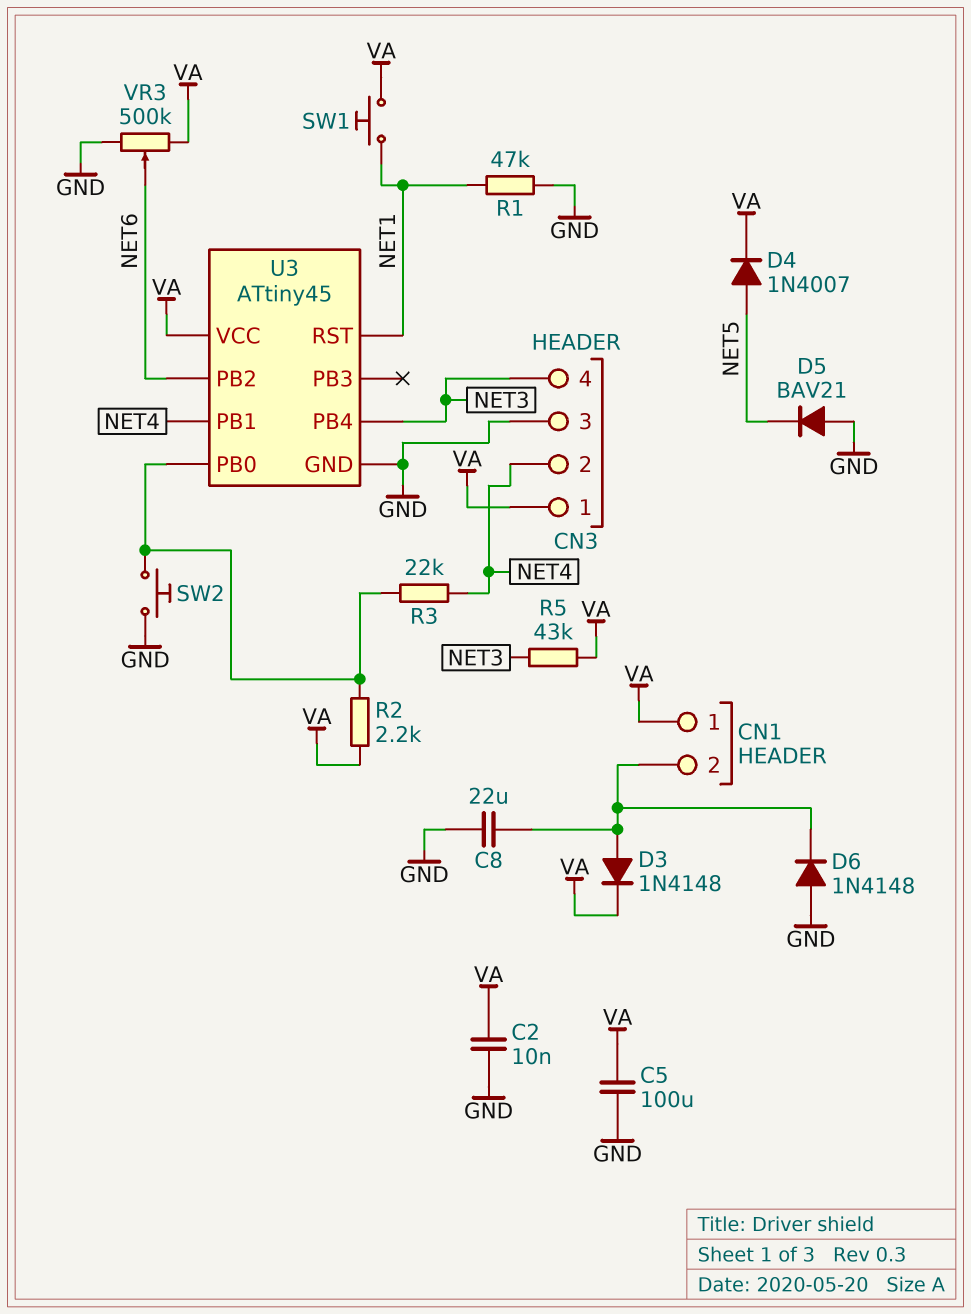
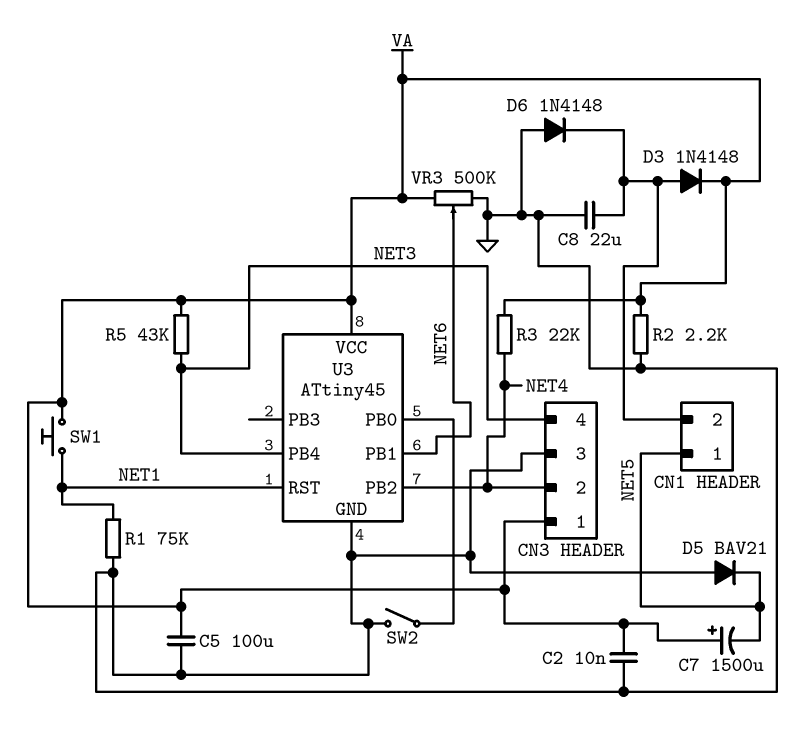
C7: none -> 1500uF (plus VA, minus NET5)
CN1 pin 1: VA -> NET5
D4: diode 1N4007 (A NET5, K VA) -> none
R1: 47k (GND, NET1) -> 75k (GND, NET1)
R2: 2.2k (U3/PB0, VA) -> 2.2k (GND, VA)
R3: 22k (NET4, U3/PB0) -> 22k (NET4, VA)
SW2: button (GND, U3/PB0) -> switch (GND, U3/PB0)
U3 pin PB1: NET4 -> NET6
U3 pin PB2: NET6 -> NET4

